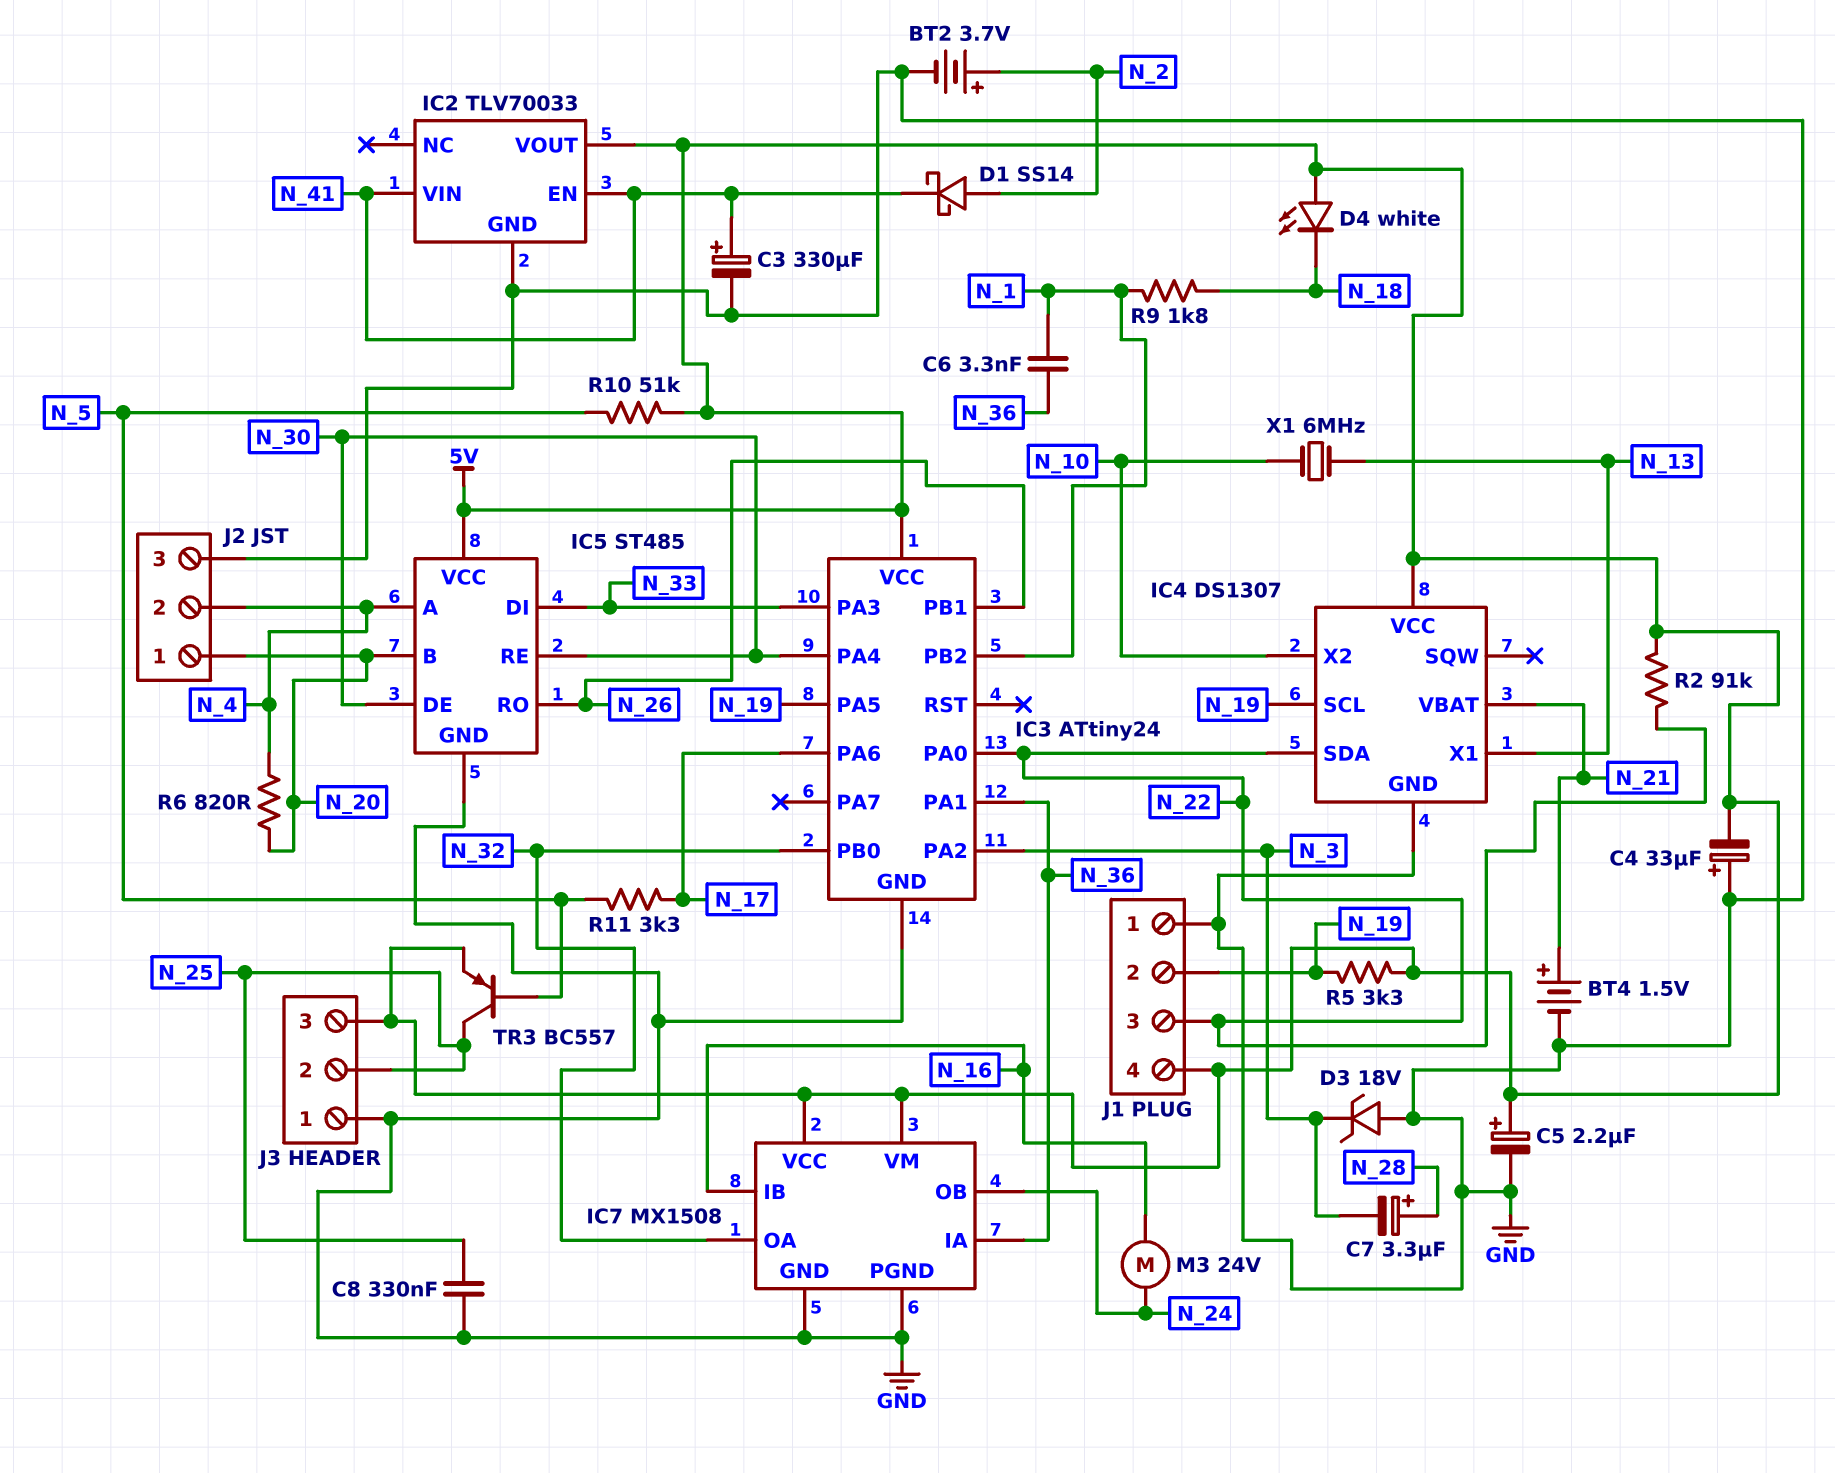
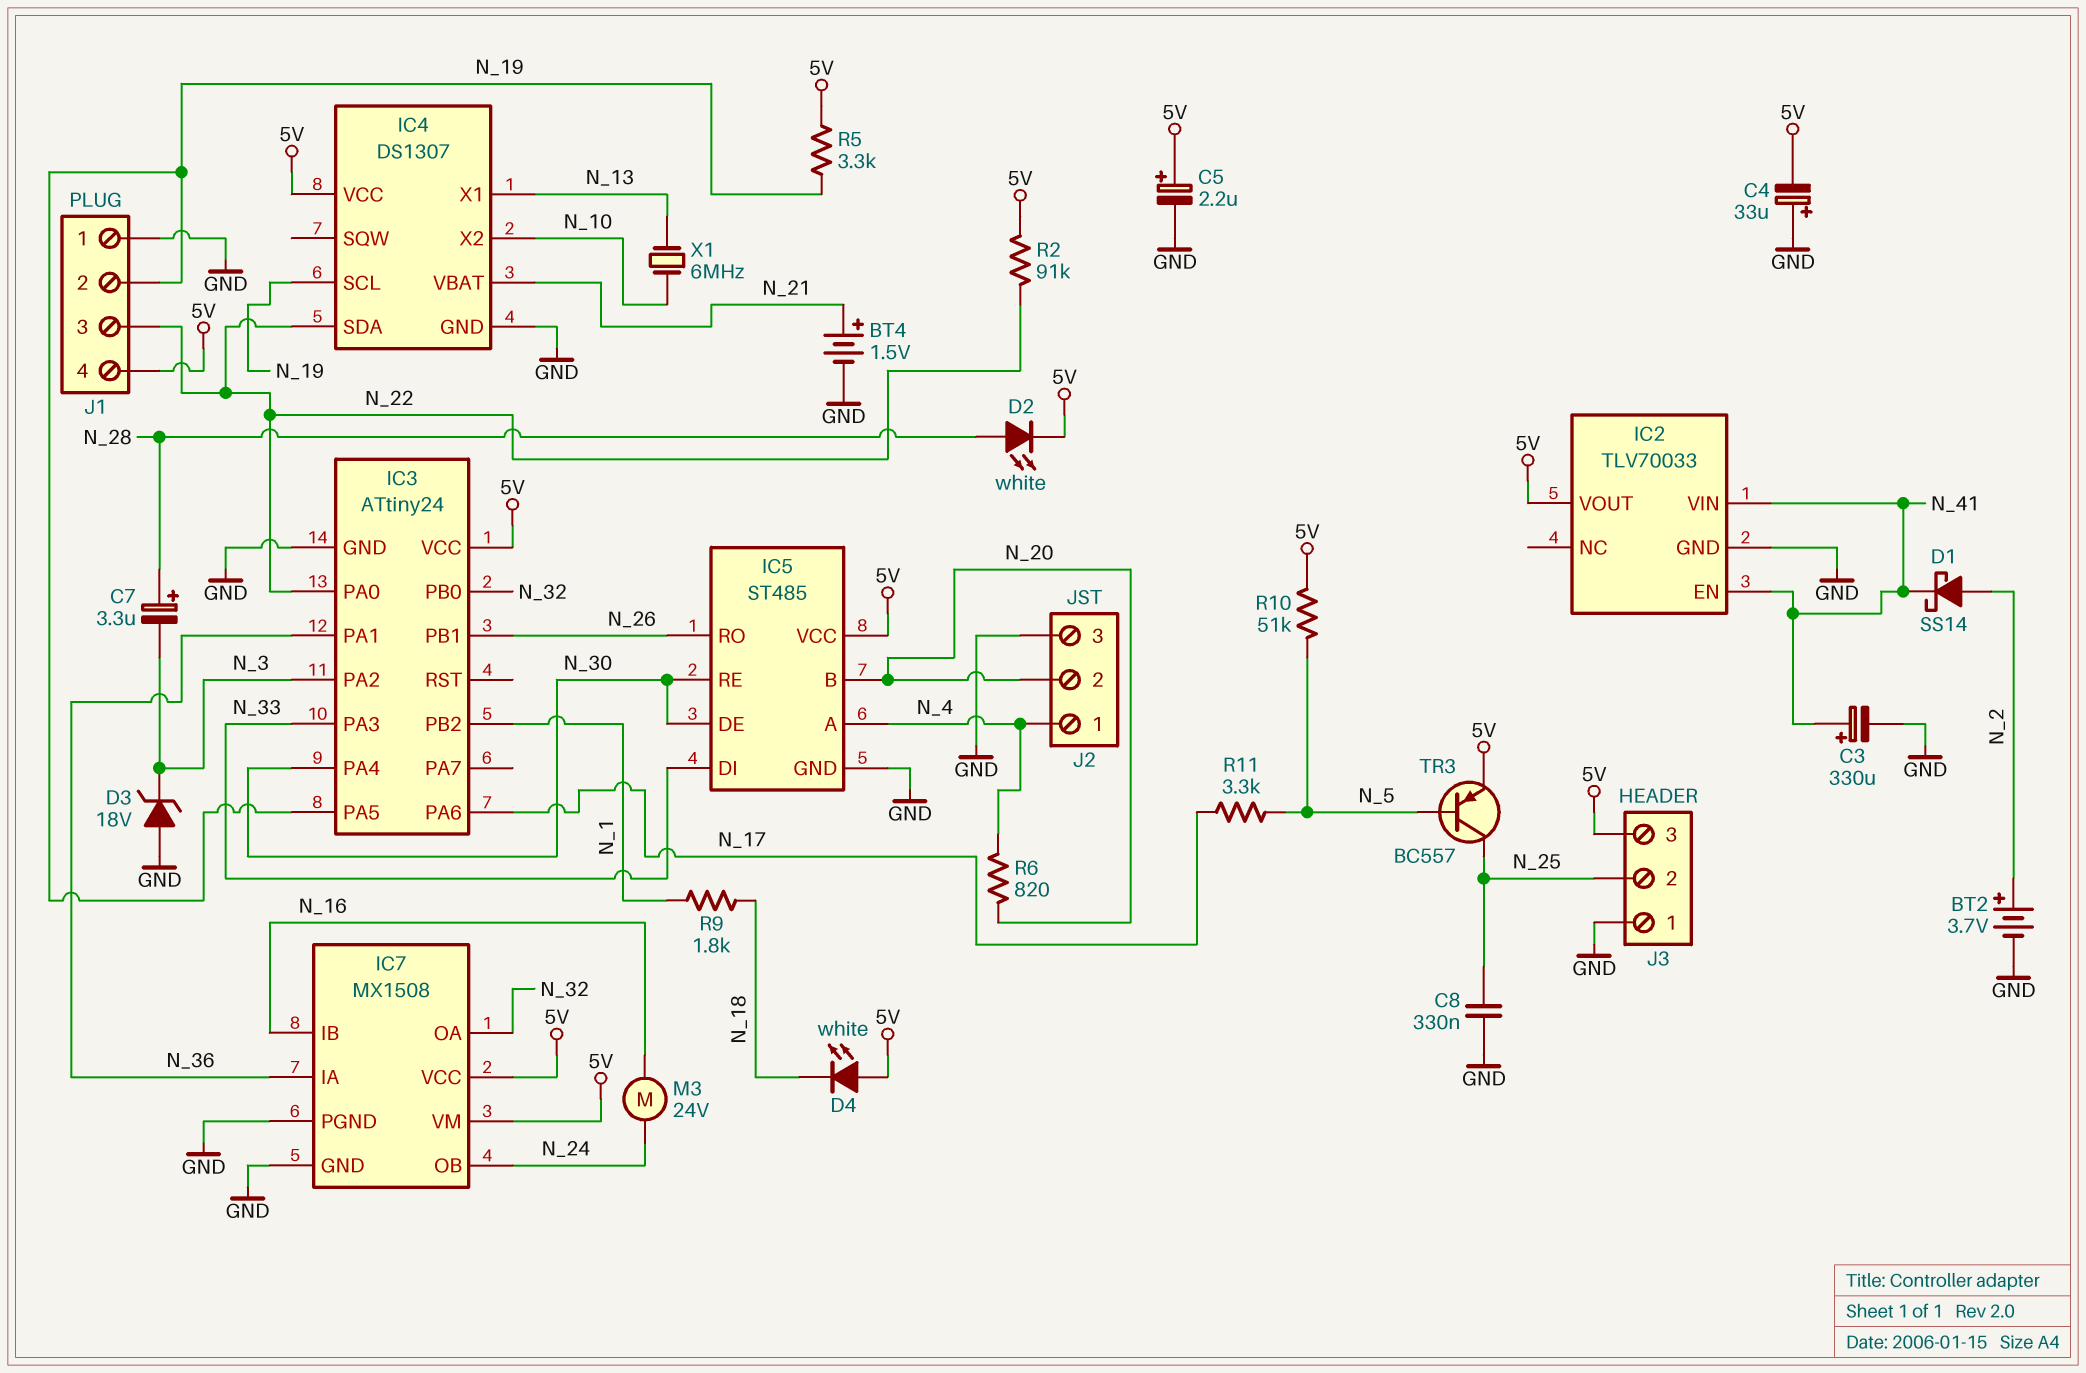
C6: 3.3nF (N_1, N_36) -> none
D2: none -> LED white (A N_28, K 5V)
J2 pin 1: N_20 -> N_4
J2 pin 2: N_4 -> N_20

